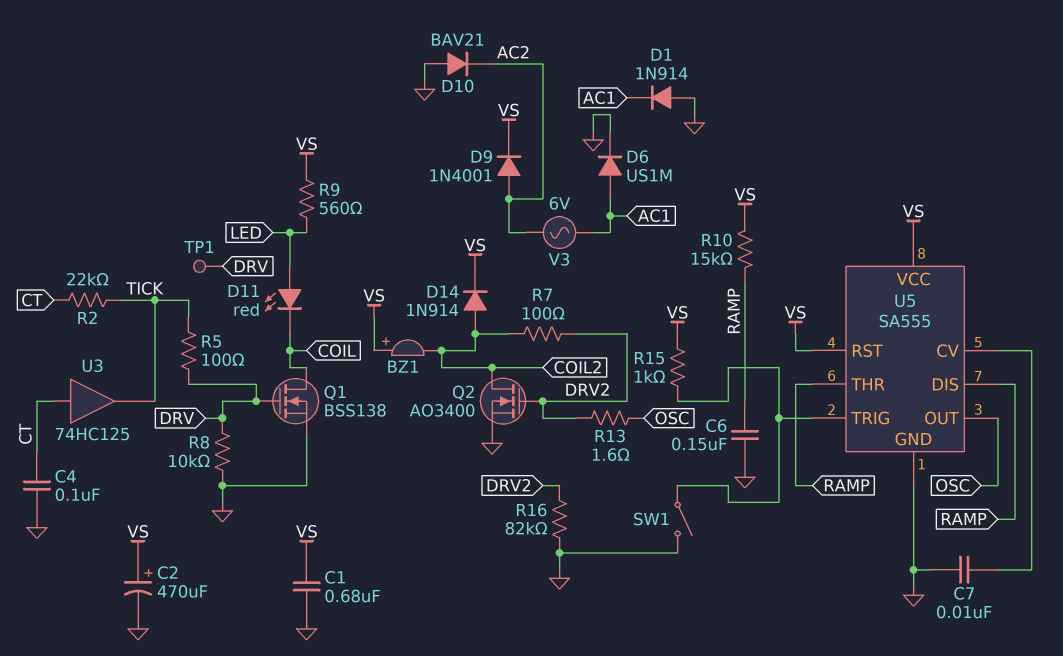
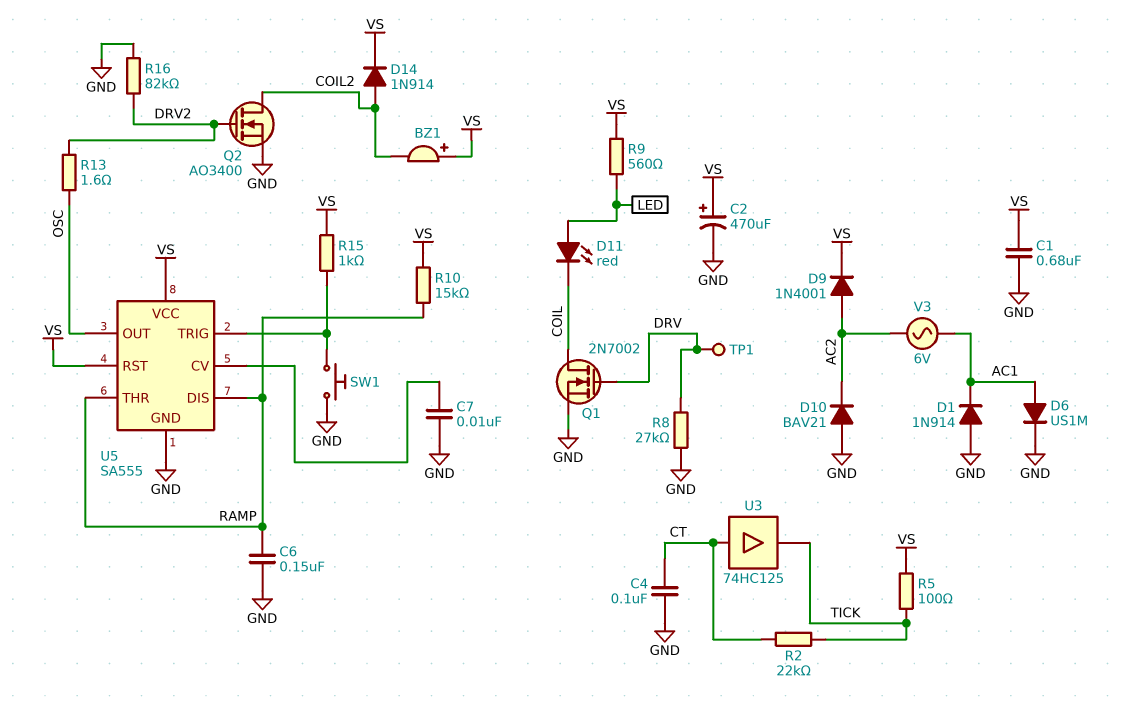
Q1: NMOS BSS138 (G DRV, D COIL, S GND) -> NMOS 2N7002 (G DRV, D COIL, S GND)
R5: 100 (DRV, TICK) -> 100 (TICK, VS)
R7: 100 (COIL2, DRV2) -> none
R8: 10k (DRV, GND) -> 27k (DRV, GND)
SW1: switch (GND, U5/TRIG) -> button (GND, U5/TRIG)

